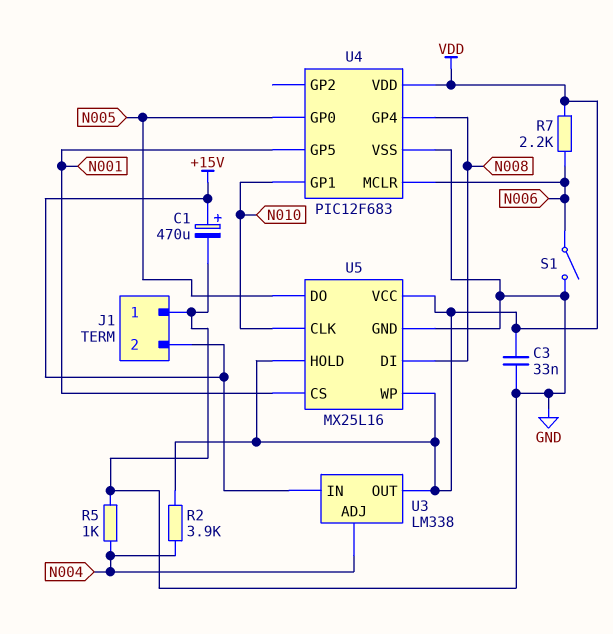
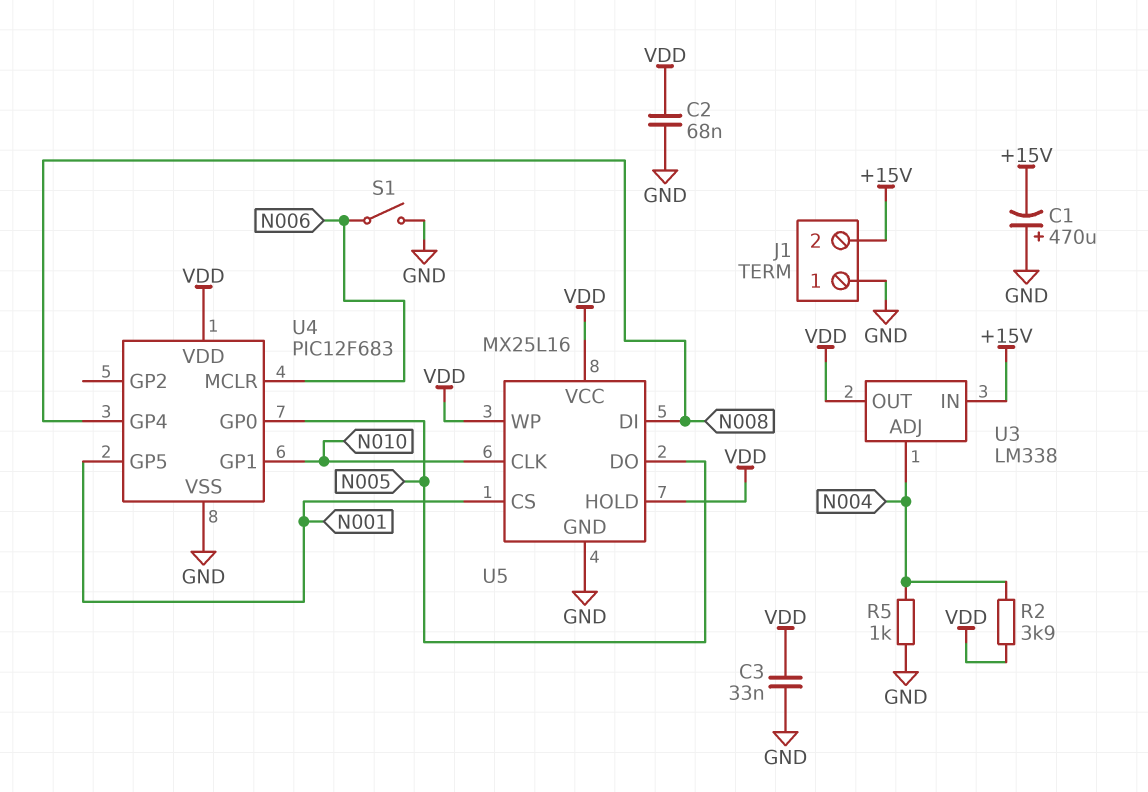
C1: 470uF (plus +15V, minus GND) -> 470uF (plus GND, minus +15V)
C2: none -> 68nF (GND, VDD)
R7: 2.2k (N006, VDD) -> none

